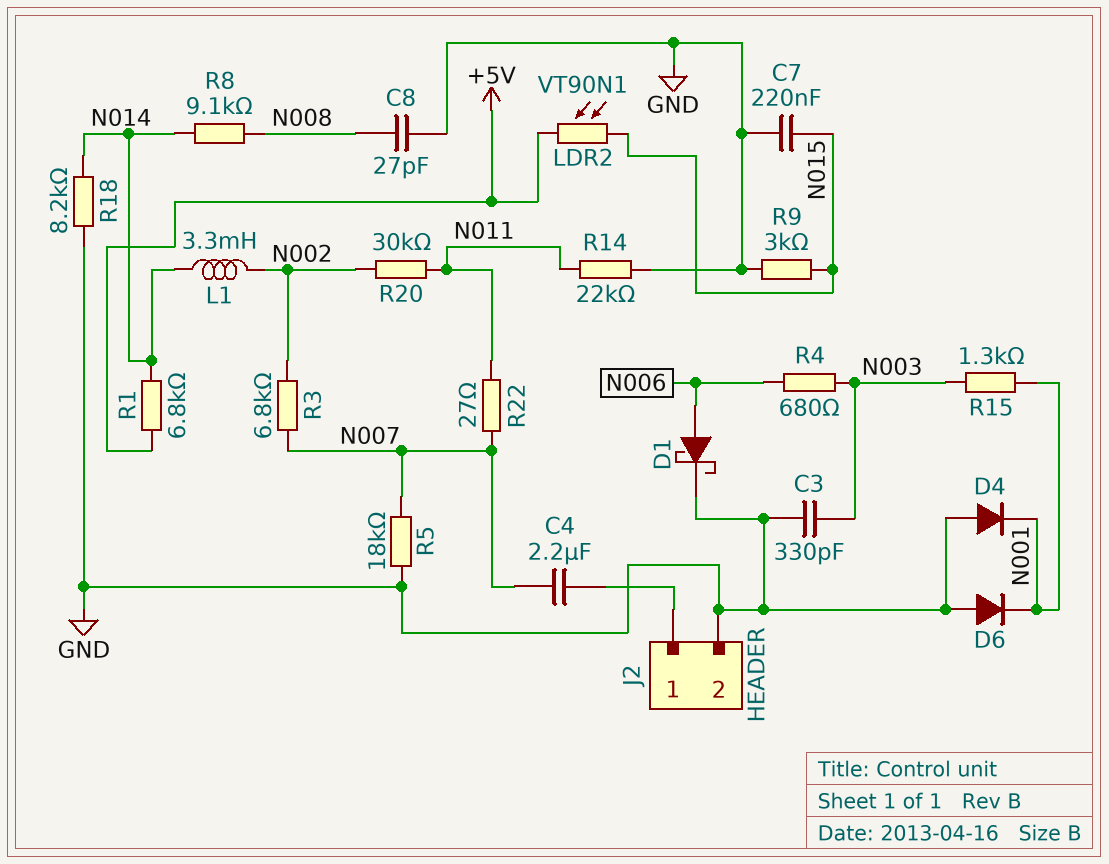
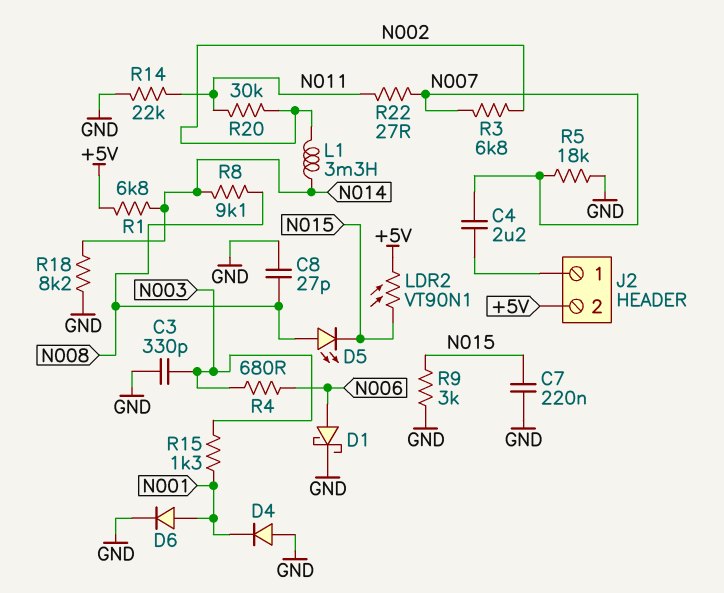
D5: none -> LED (A N008, K N015)
D6: diode (A GND, K N001) -> diode (A N001, K GND)
J2 pin 2: GND -> +5V

